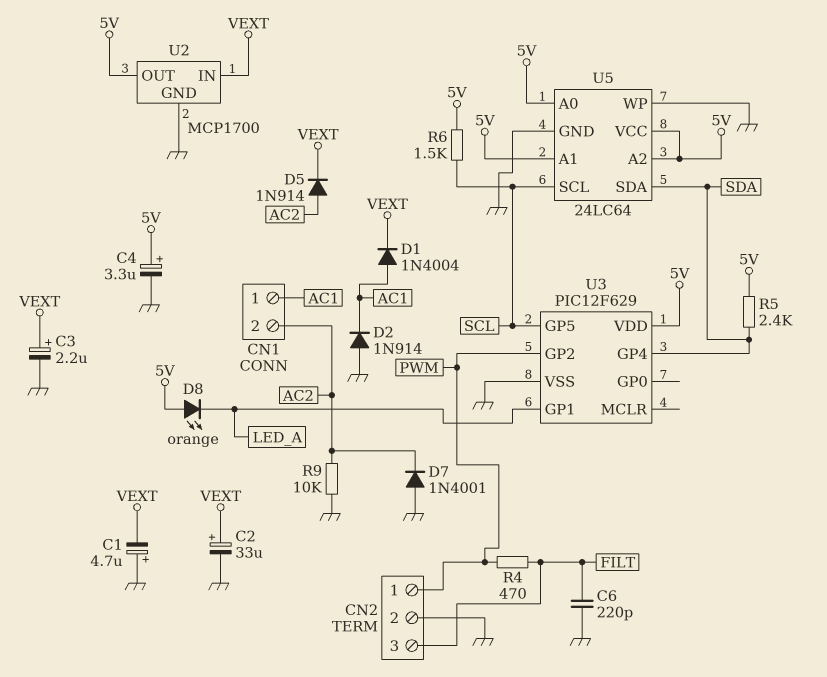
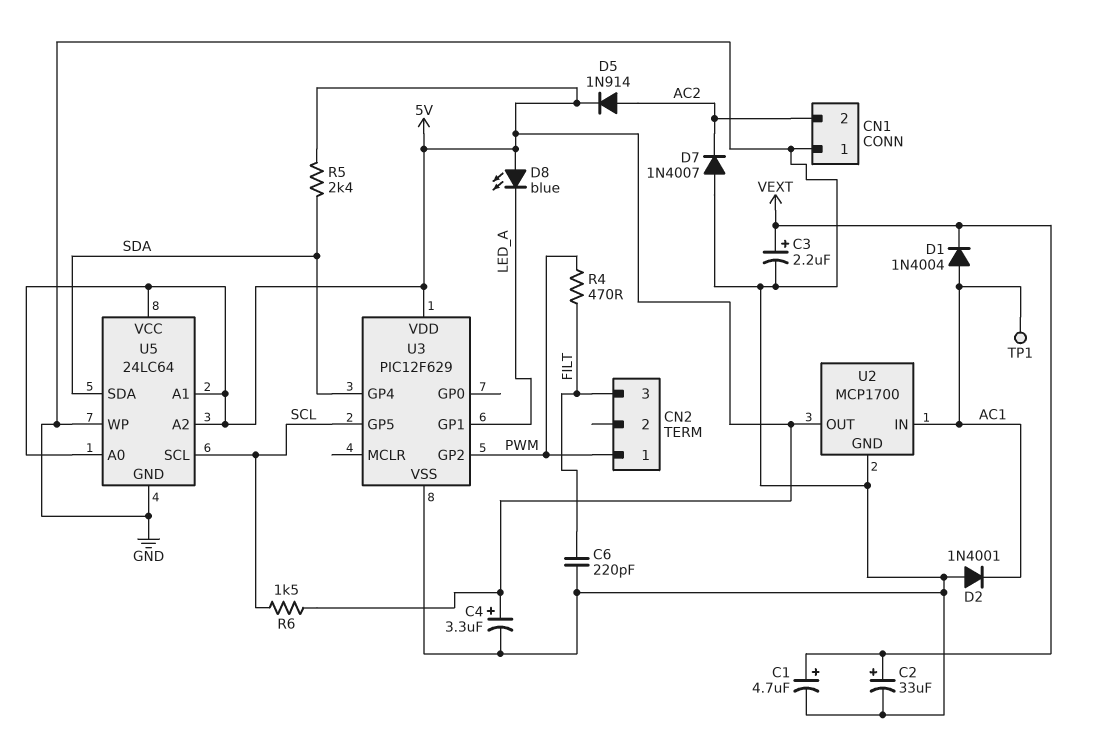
C1: 4.7uF (plus GND, minus VEXT) -> 4.7uF (plus VEXT, minus GND)
CN1 pin 1: AC1 -> GND
CN2 pin 2: GND -> none
D2: diode 1N914 (A GND, K AC1) -> diode 1N4001 (A GND, K AC1)
D5: diode 1N914 (A AC2, K VEXT) -> diode 1N914 (A AC2, K 5V)
D7: diode 1N4001 (A GND, K AC2) -> diode 1N4007 (A GND, K AC2)
D8: LED orange (A 5V, K LED_A) -> LED blue (A 5V, K LED_A)
R9: 10k (AC2, GND) -> none
TP1: none -> test point (AC1)
U2 pin IN: VEXT -> AC1

